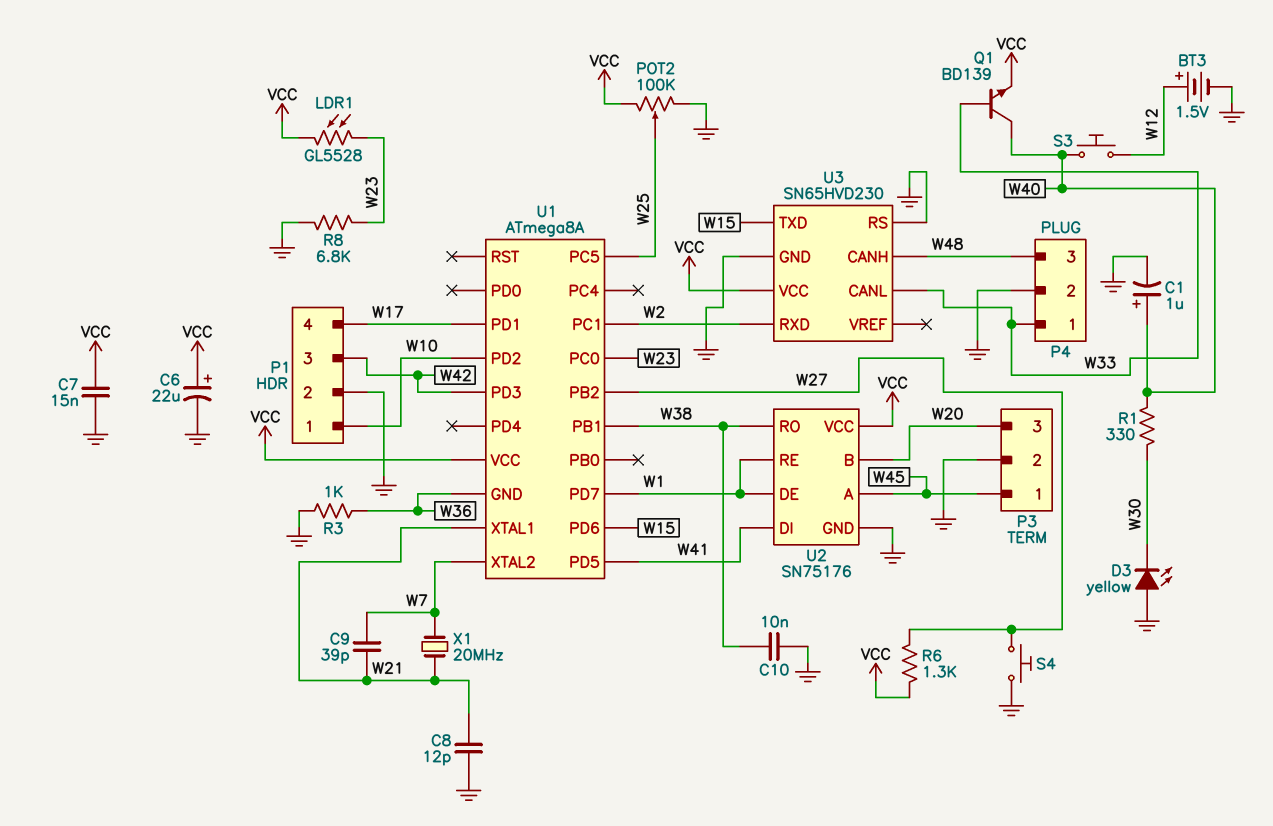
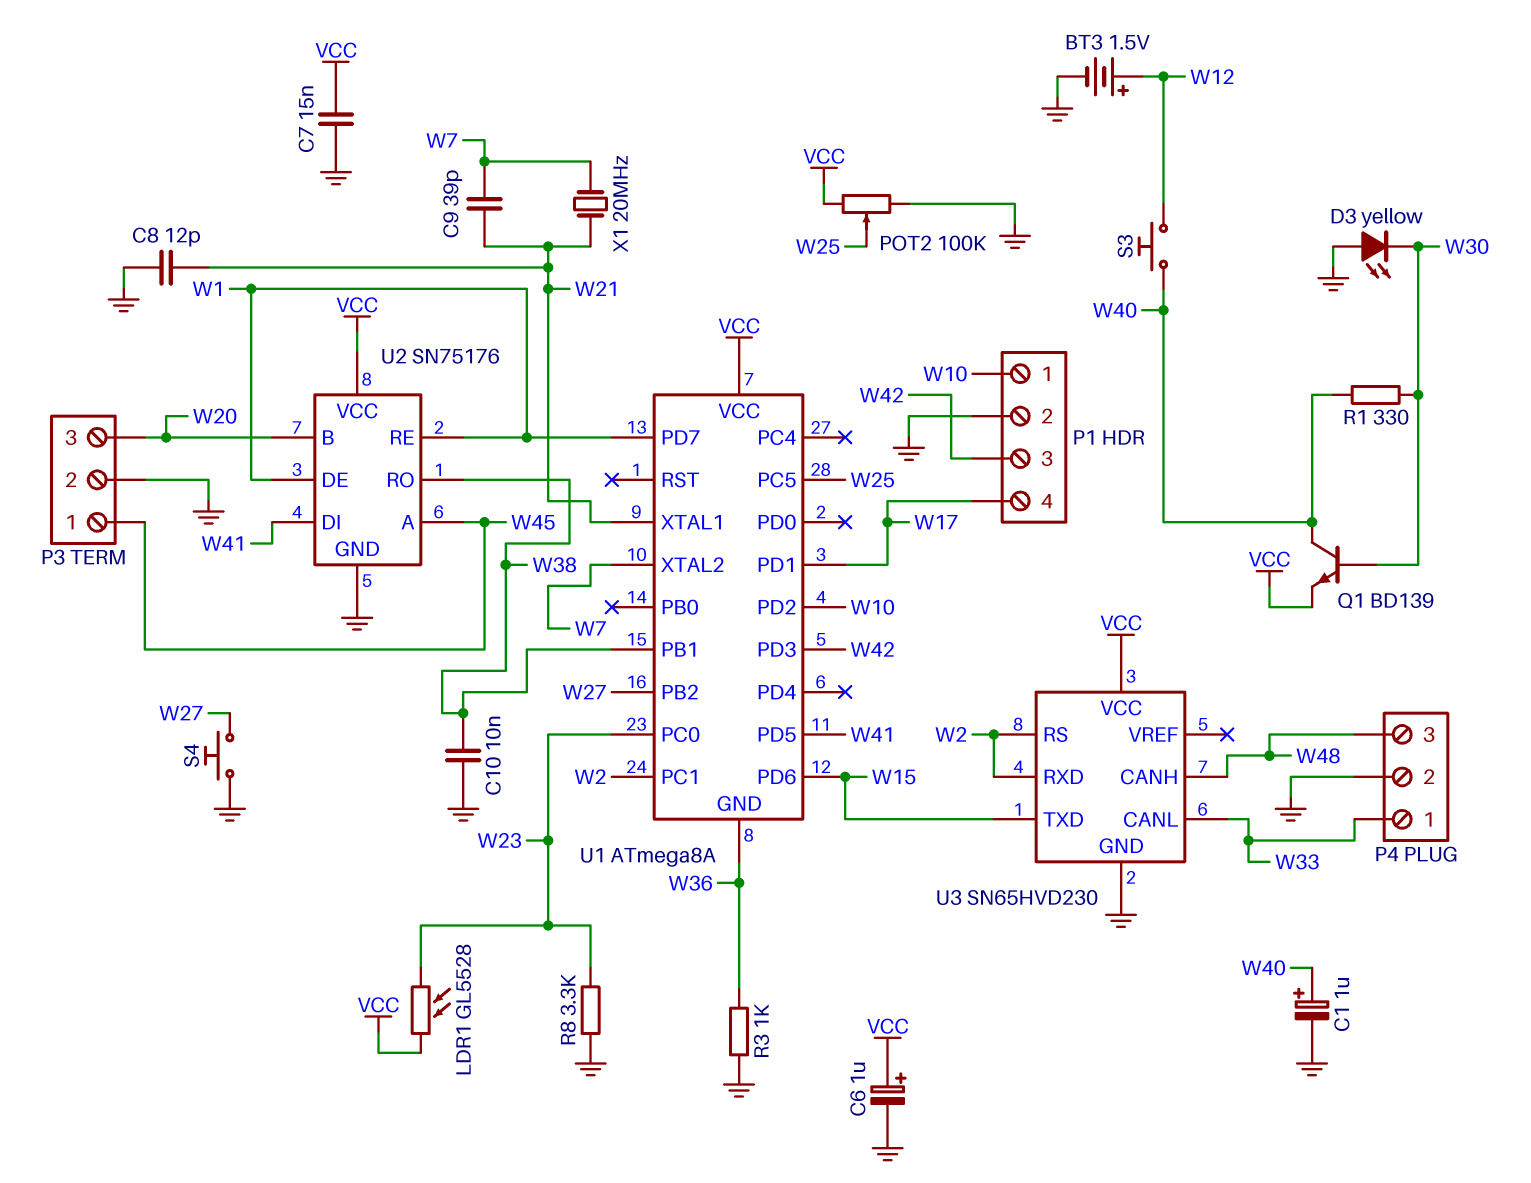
C6: 22uF (plus VCC, minus GND) -> 1uF (plus VCC, minus GND)
Q1: NPN BD139 (B W33, C W40, E VCC) -> NPN BD139 (B W30, C W40, E VCC)
R6: 1.3k (VCC, W27) -> none
R8: 6.8k (GND, W23) -> 3.3k (GND, W23)
U3 pin RS: GND -> W2

